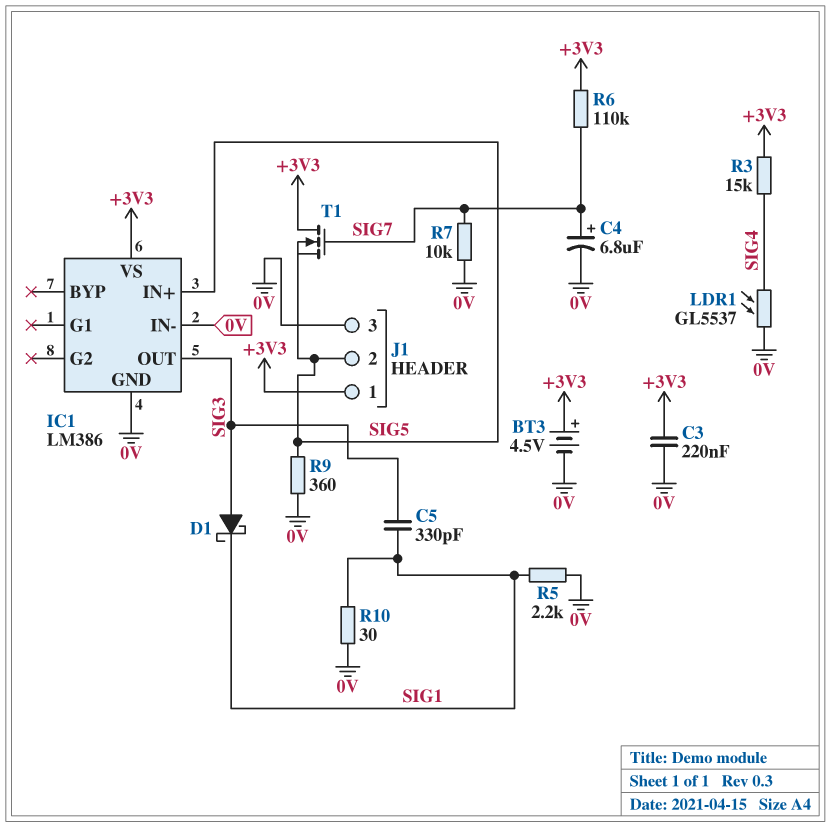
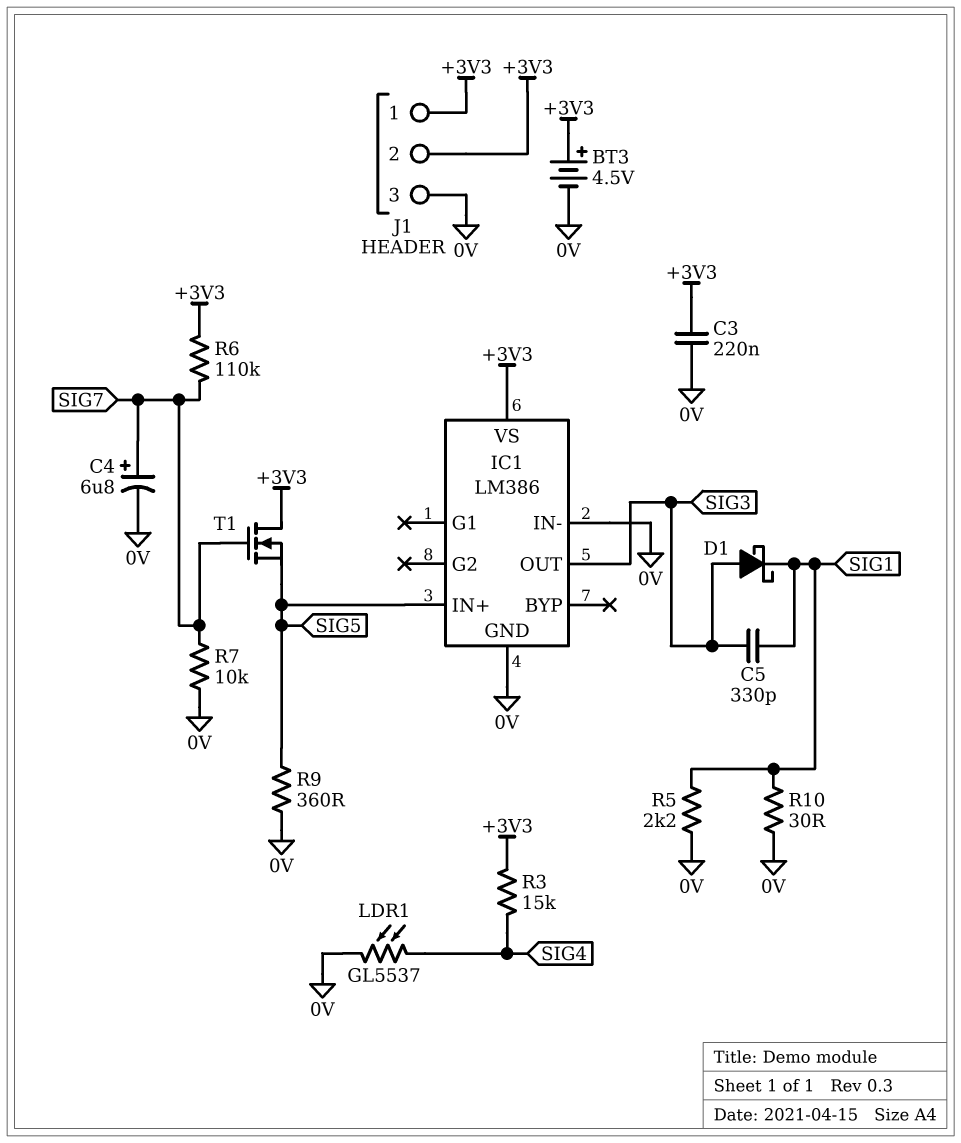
J1 pin 2: SIG5 -> +3V3

